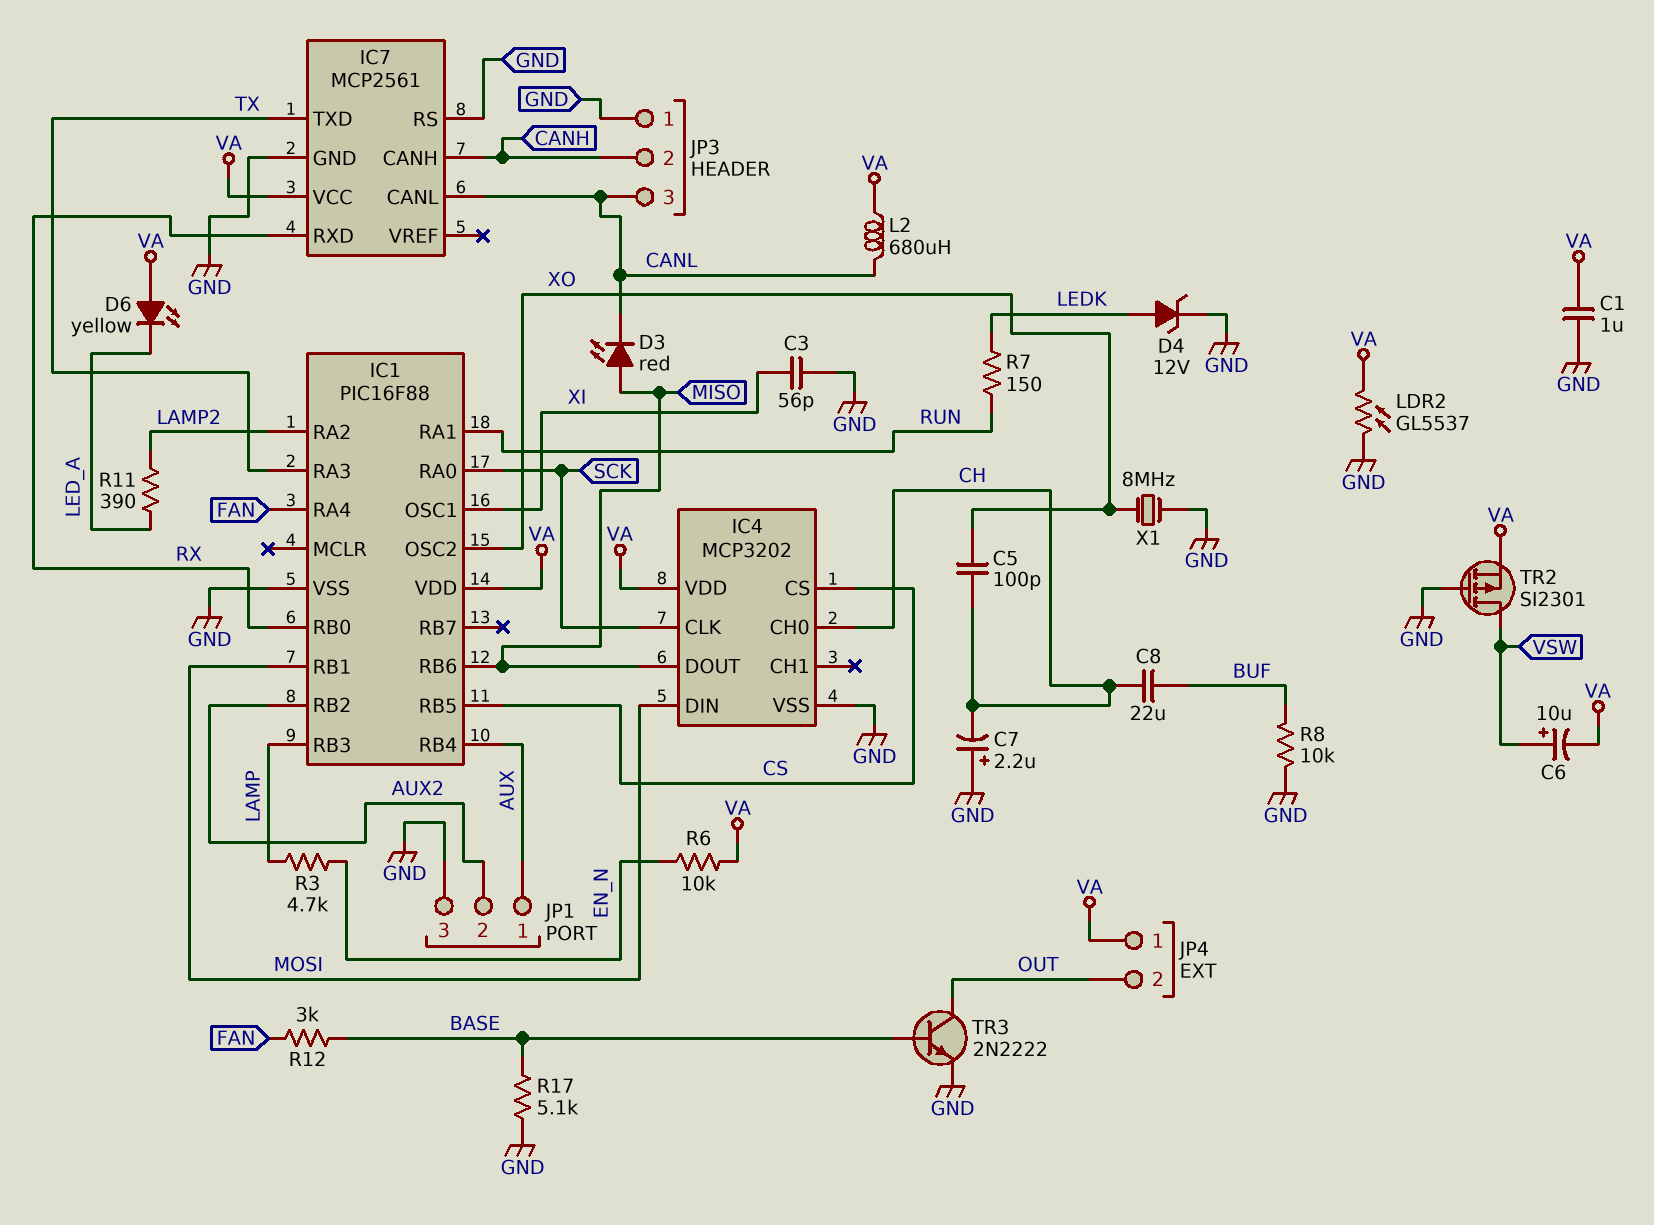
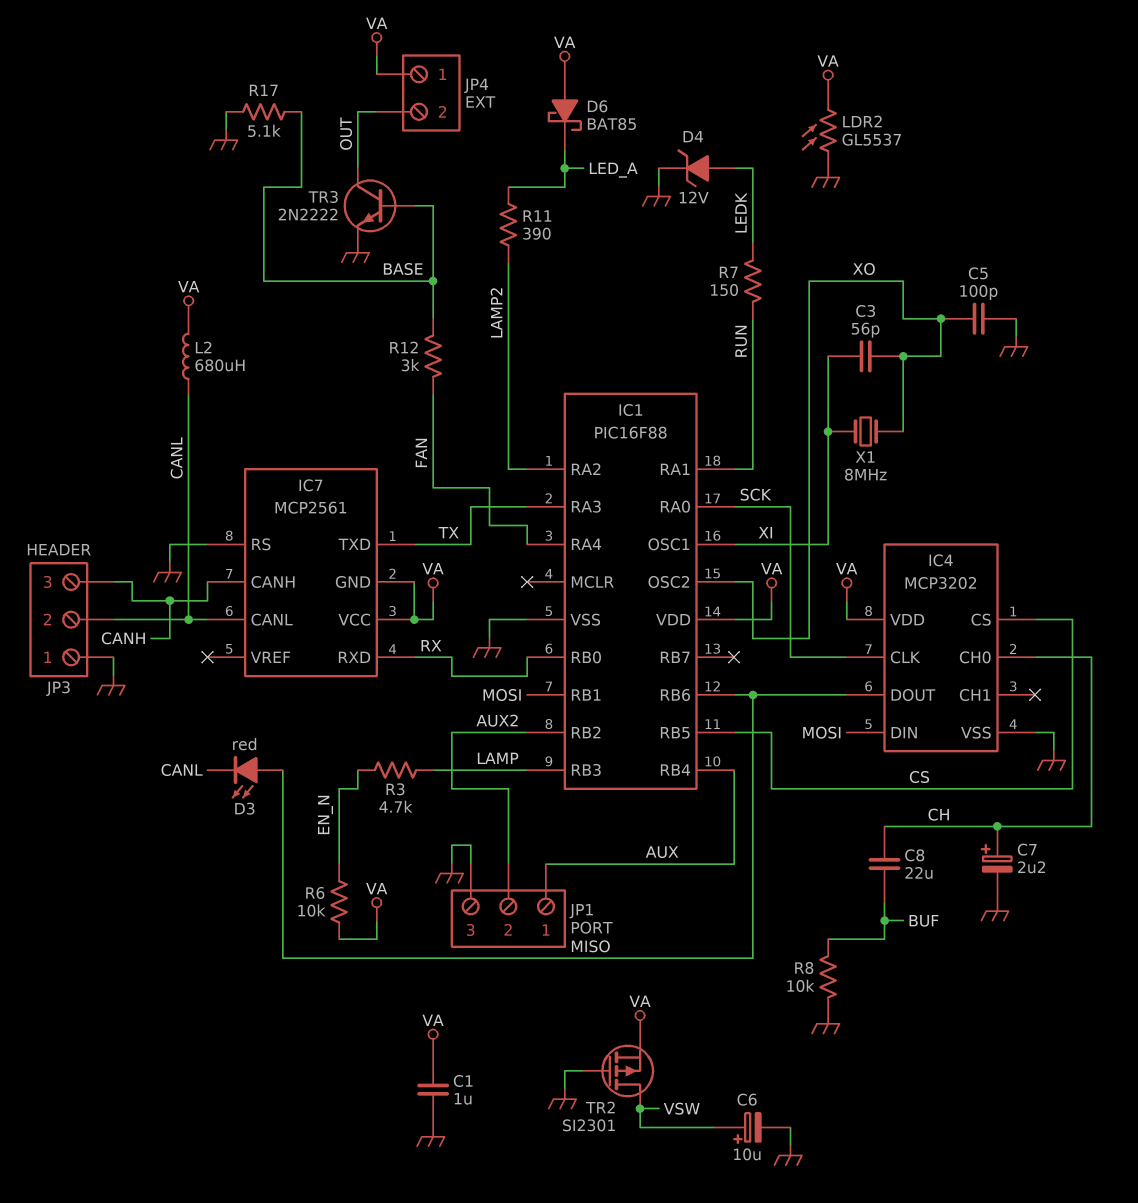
C3: 56pF (GND, XI) -> 56pF (XI, XO)
C5: 100pF (CH, XO) -> 100pF (GND, XO)
C6: 10uF (plus VSW, minus VA) -> 10uF (plus VSW, minus GND)
C7: 2.2uF (plus GND, minus CH) -> 2.2uF (plus CH, minus GND)
D6: LED yellow (A VA, K LED_A) -> schottky BAT85 (A VA, K LED_A)
IC7 pin GND: GND -> VA
JP3 pin 2: CANH -> CANL
JP3 pin 3: CANL -> CANH
X1: 8MHz (GND, XO) -> 8MHz (XI, XO)

